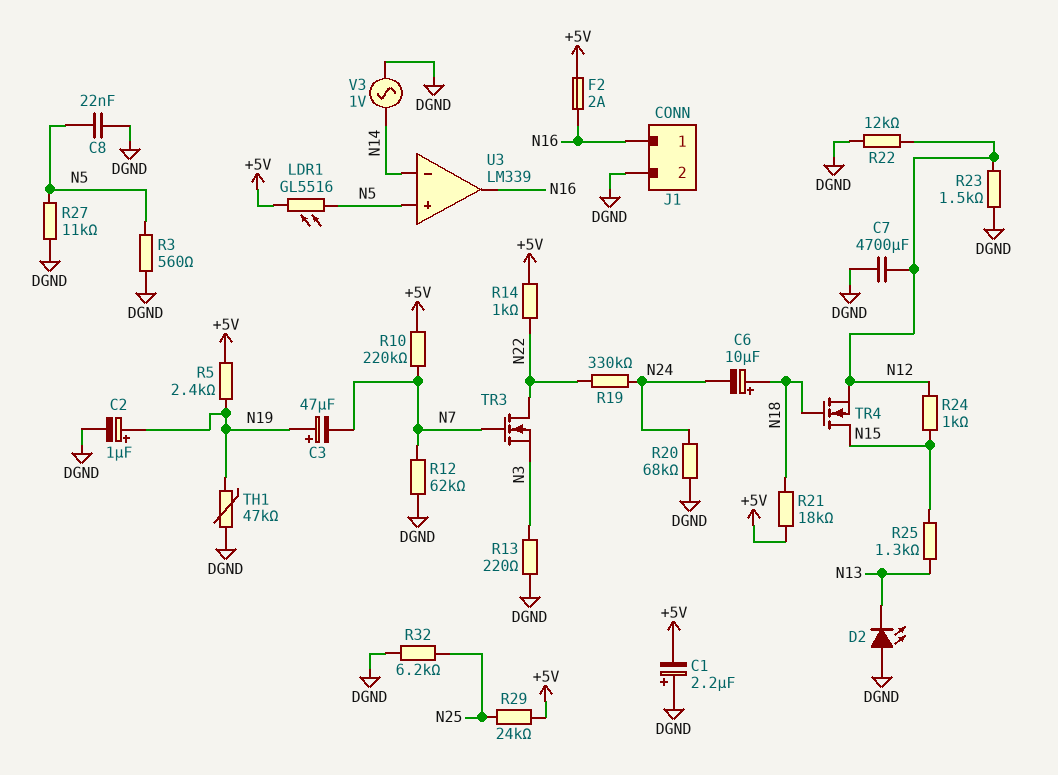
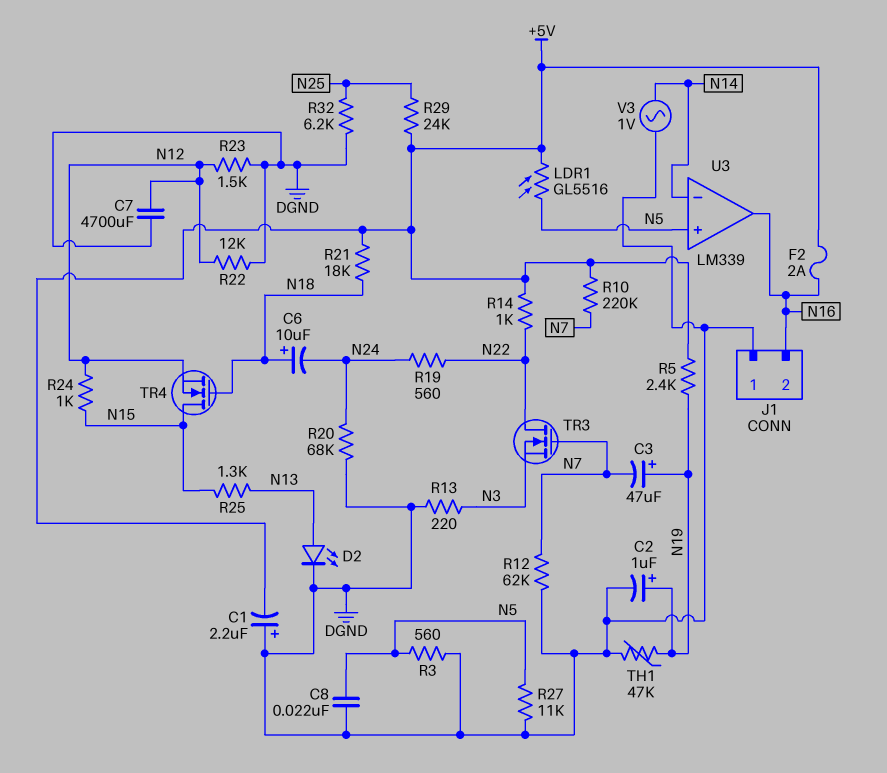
D2: LED (A DGND, K N13) -> LED (A N13, K DGND)
J1 pin 1: N16 -> DGND
J1 pin 2: DGND -> N16
R19: 330k (N22, N24) -> 560 (N22, N24)

